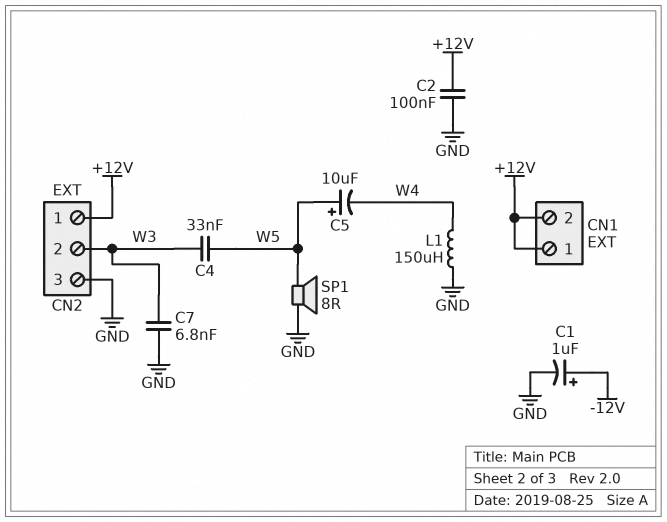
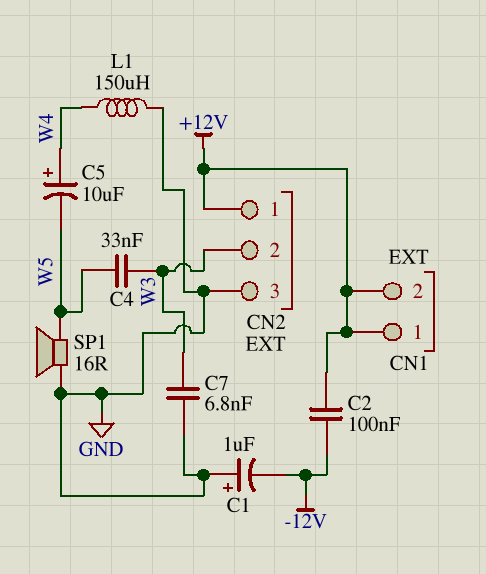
C1: 1uF (plus -12V, minus GND) -> 1uF (plus GND, minus -12V)
C2: 100nF (+12V, GND) -> 100nF (+12V, -12V)
C5: 10uF (plus W5, minus W4) -> 10uF (plus W4, minus W5)
SP1: speaker 8R (GND, W5) -> speaker 16R (GND, W5)

